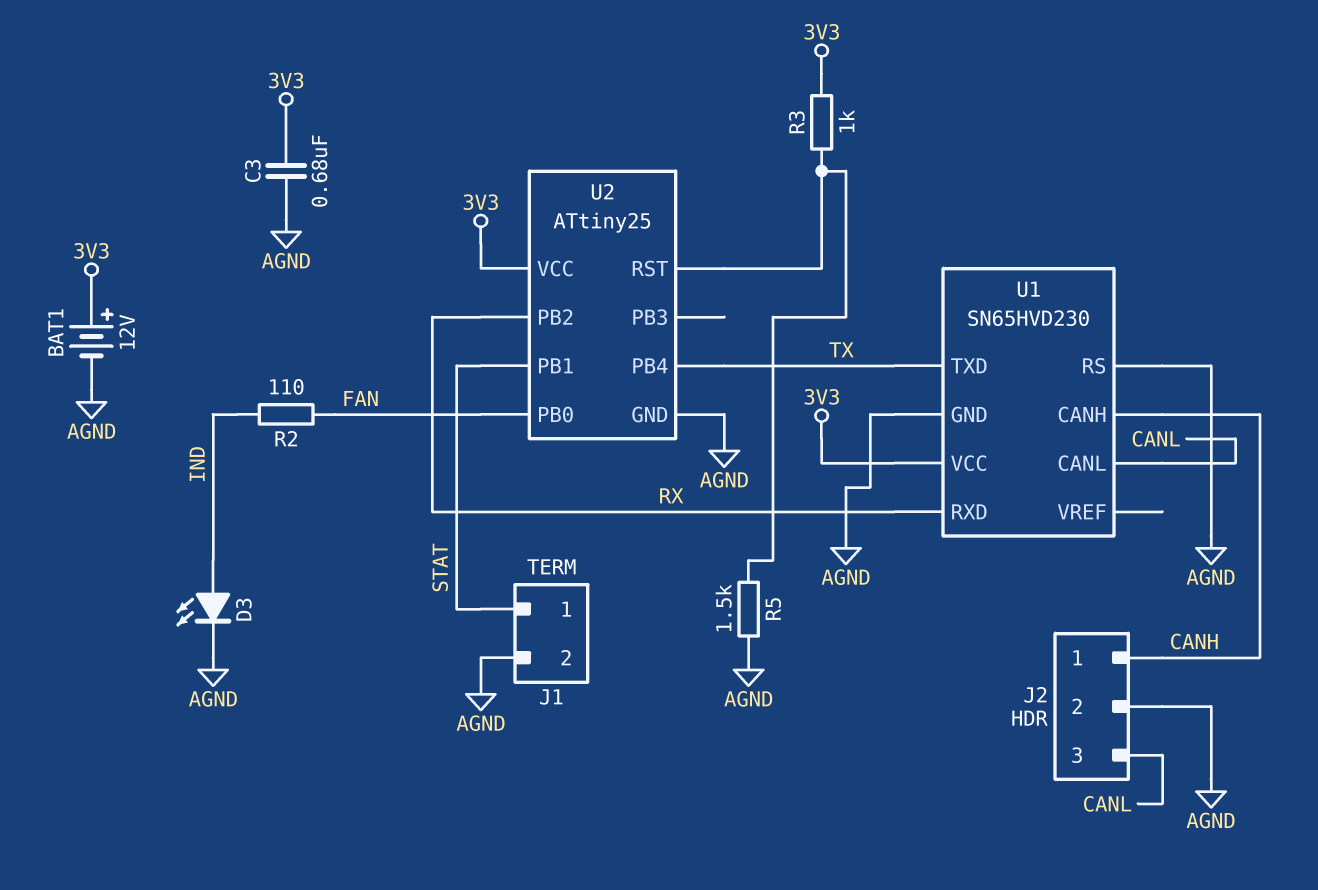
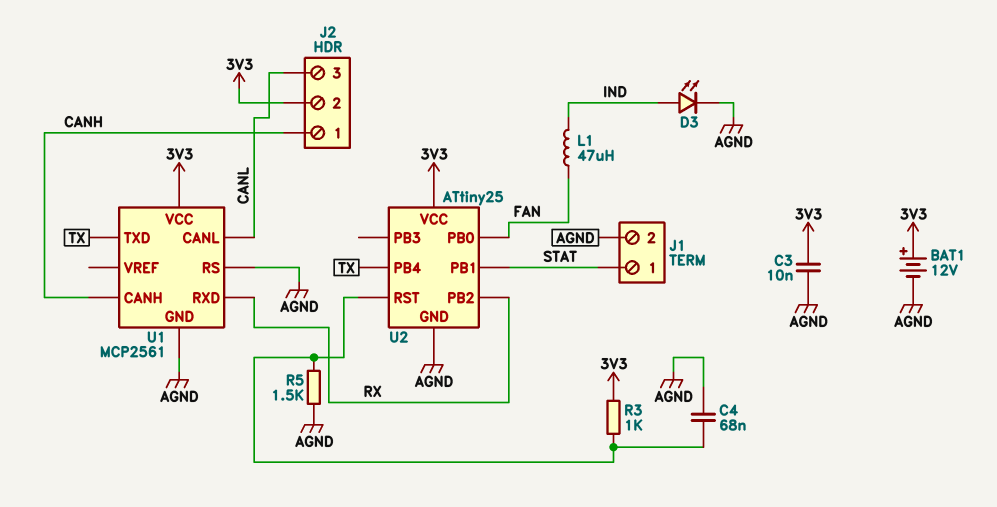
C3: 680nF (3V3, AGND) -> 10nF (3V3, AGND)
C4: none -> 68nF (AGND, U2/RST)
J2 pin 2: AGND -> 3V3
L1: none -> 47uH (FAN, IND)
R2: 110 (FAN, IND) -> none
U1: SN65HVD230 -> MCP2561

